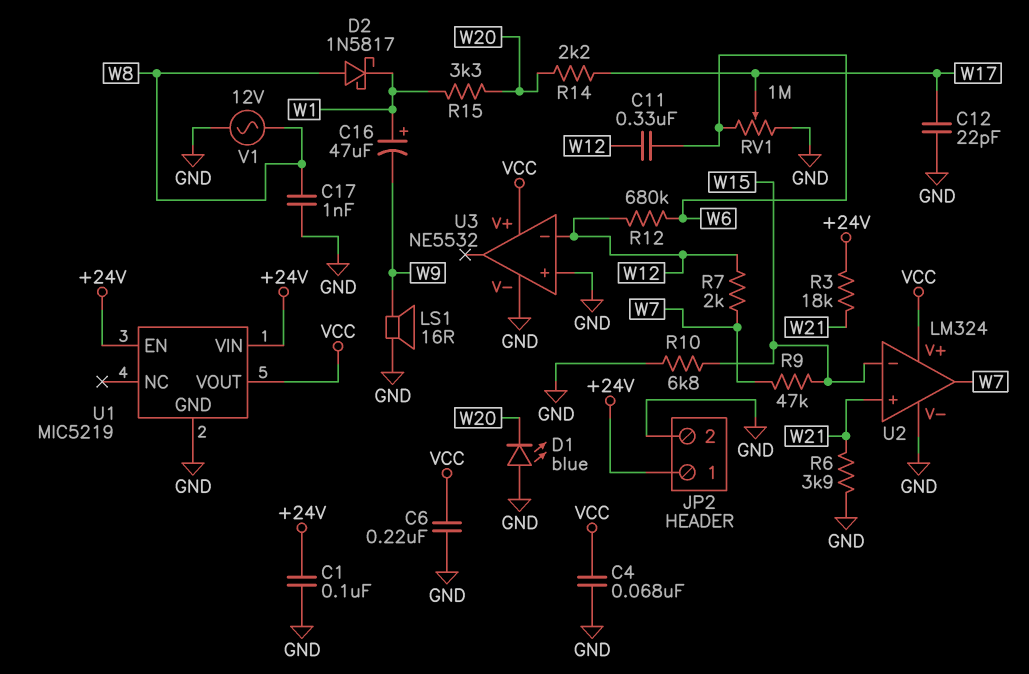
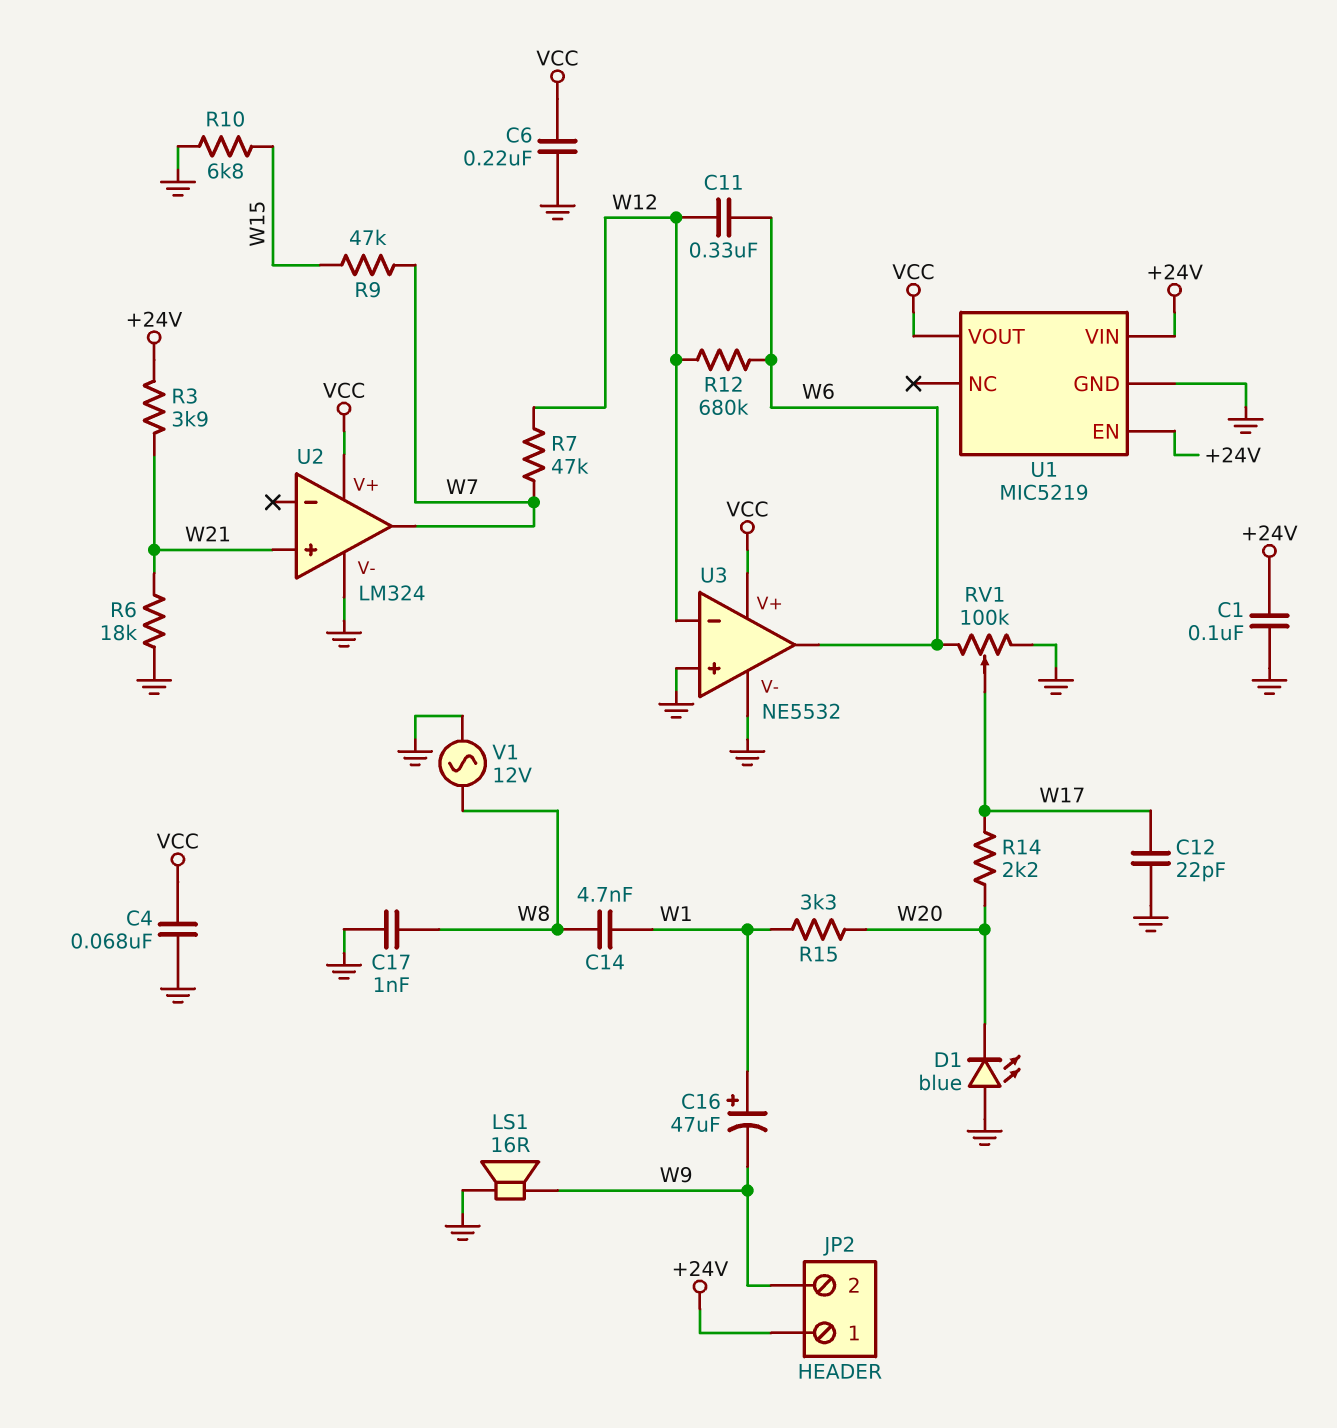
C14: none -> 4.7nF (W1, W8)
D2: schottky 1N5817 (A W8, K W1) -> none
JP2 pin 2: GND -> W9
R3: 18k (+24V, W21) -> 3.9k (+24V, W21)
R6: 3.9k (GND, W21) -> 18k (GND, W21)
R7: 2k (W7, W12) -> 47k (W7, W12)
RV1: 1M (GND, W6, wiper W17) -> 100k (GND, W6, wiper W17)
U2 pin in-: W15 -> none
U3 pin out: none -> W6

